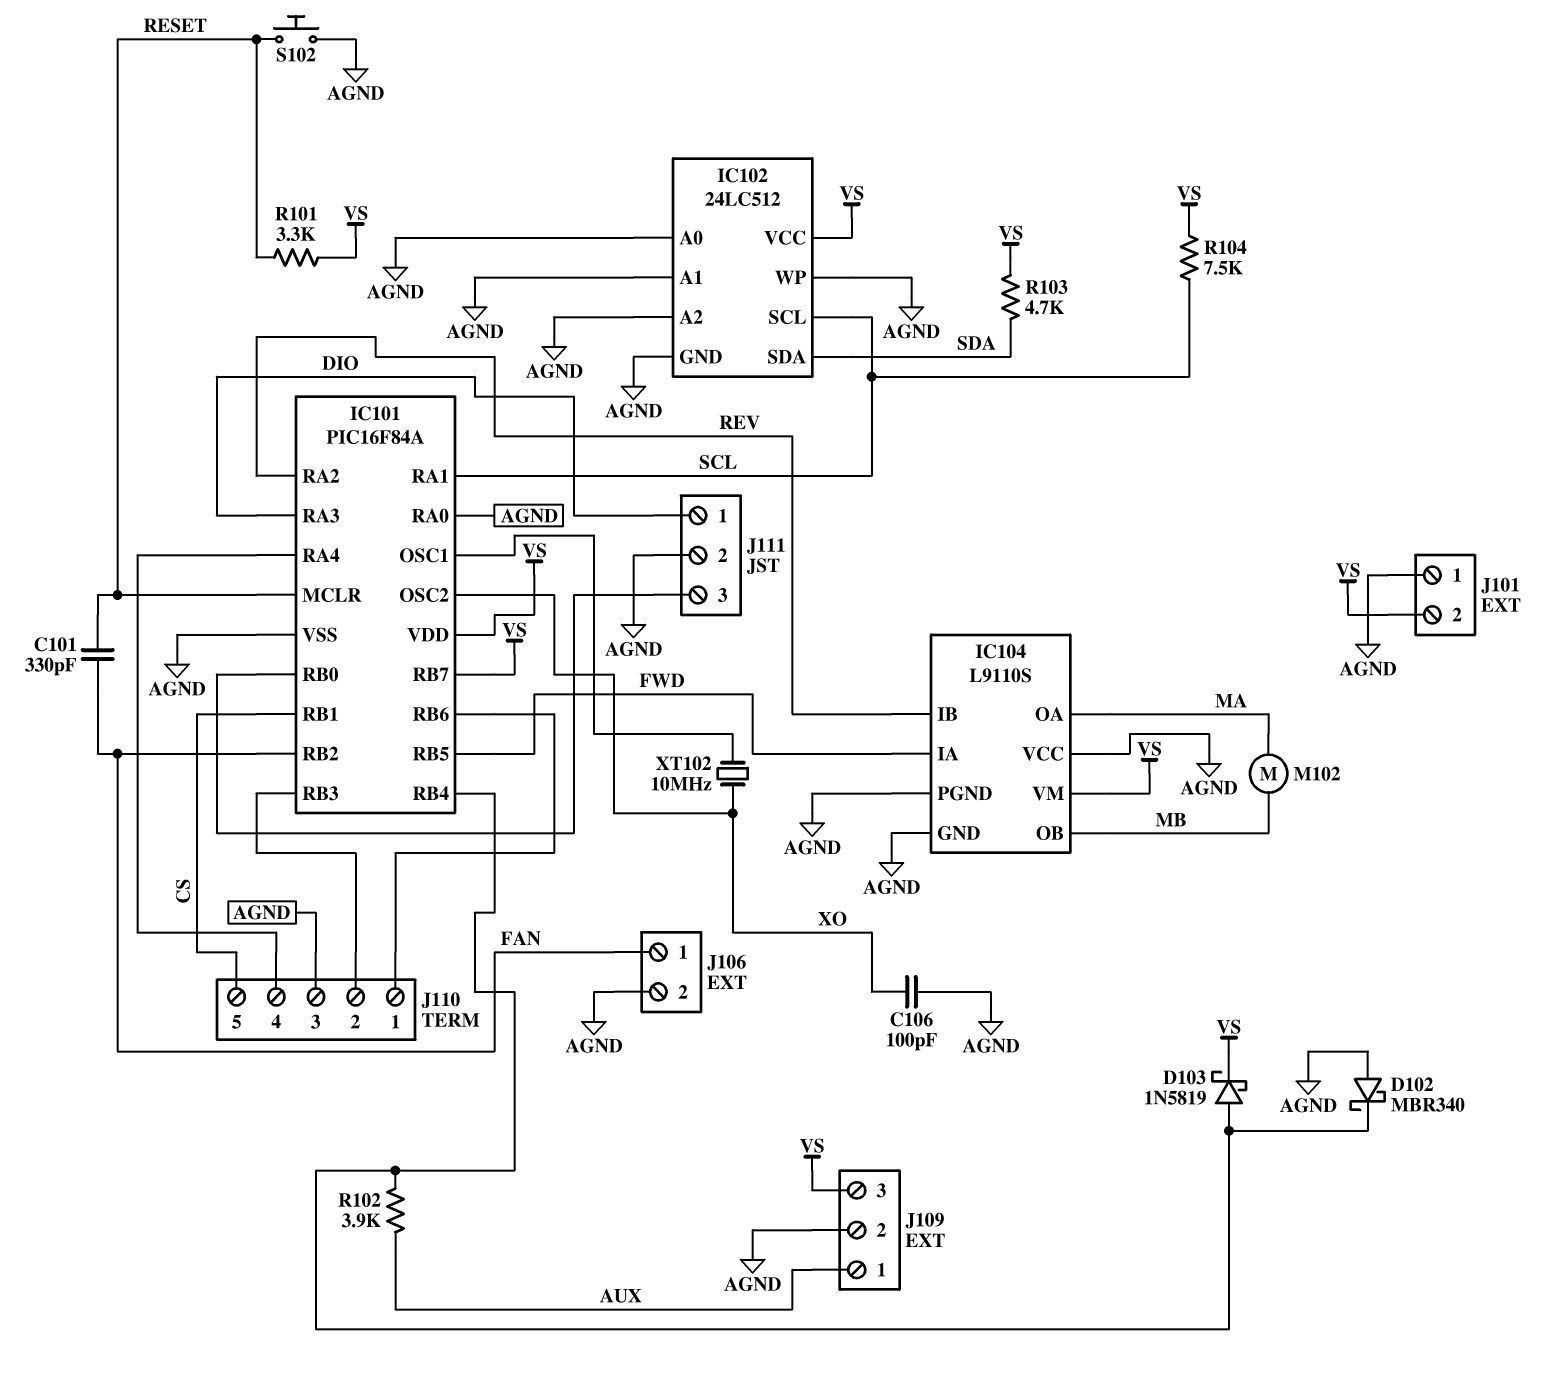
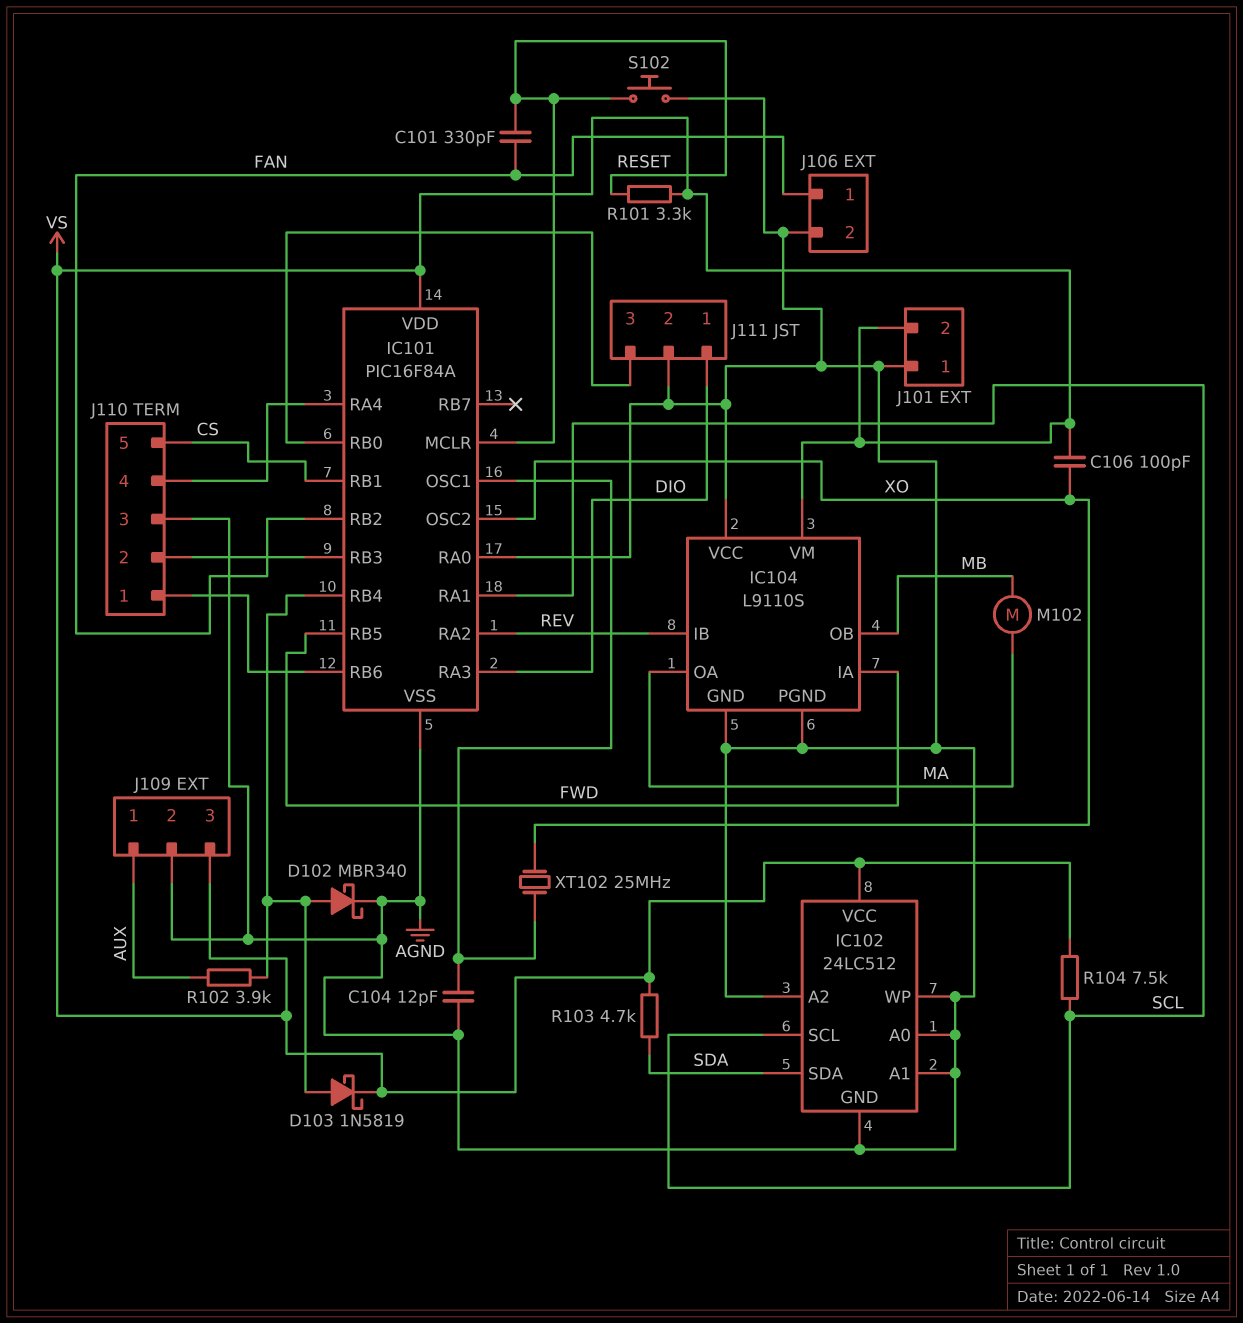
C104: none -> 12pF (AGND, IC101/OSC1)
C106: 100pF (AGND, XO) -> 100pF (VS, XO)
D102: schottky MBR340 (A AGND, K IC101/RB4) -> schottky MBR340 (A IC101/RB4, K AGND)
IC101 pin RB7: VS -> none
XT102: 10MHz (IC101/OSC1, XO) -> 25MHz (IC101/OSC1, XO)

